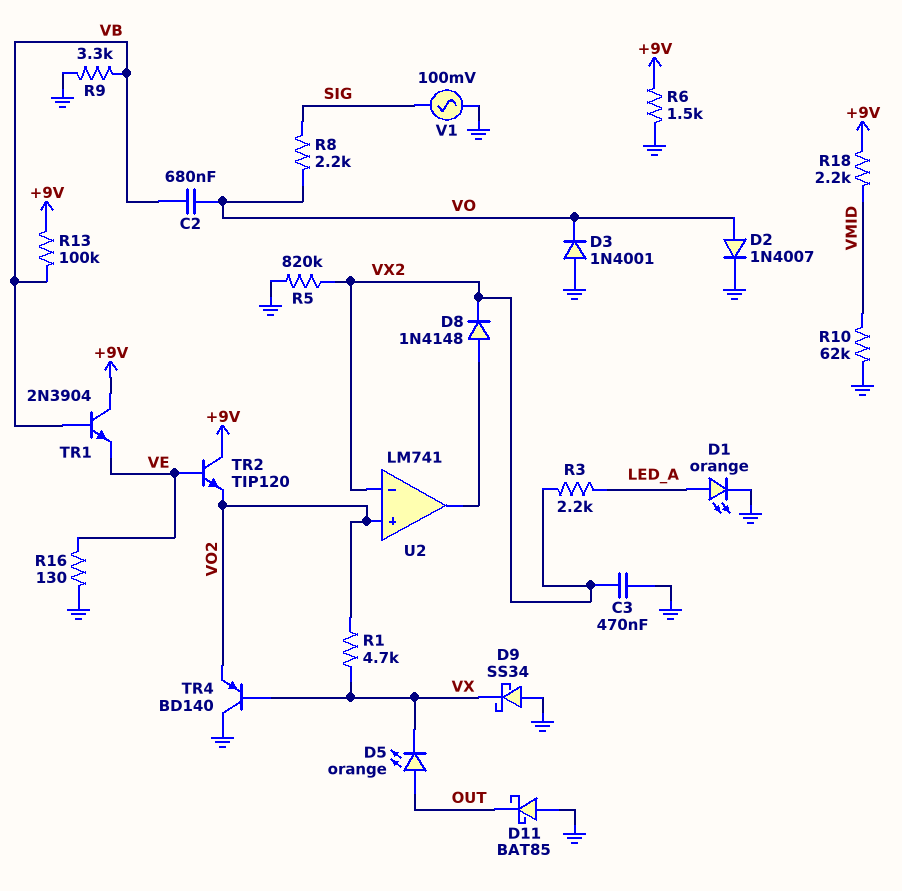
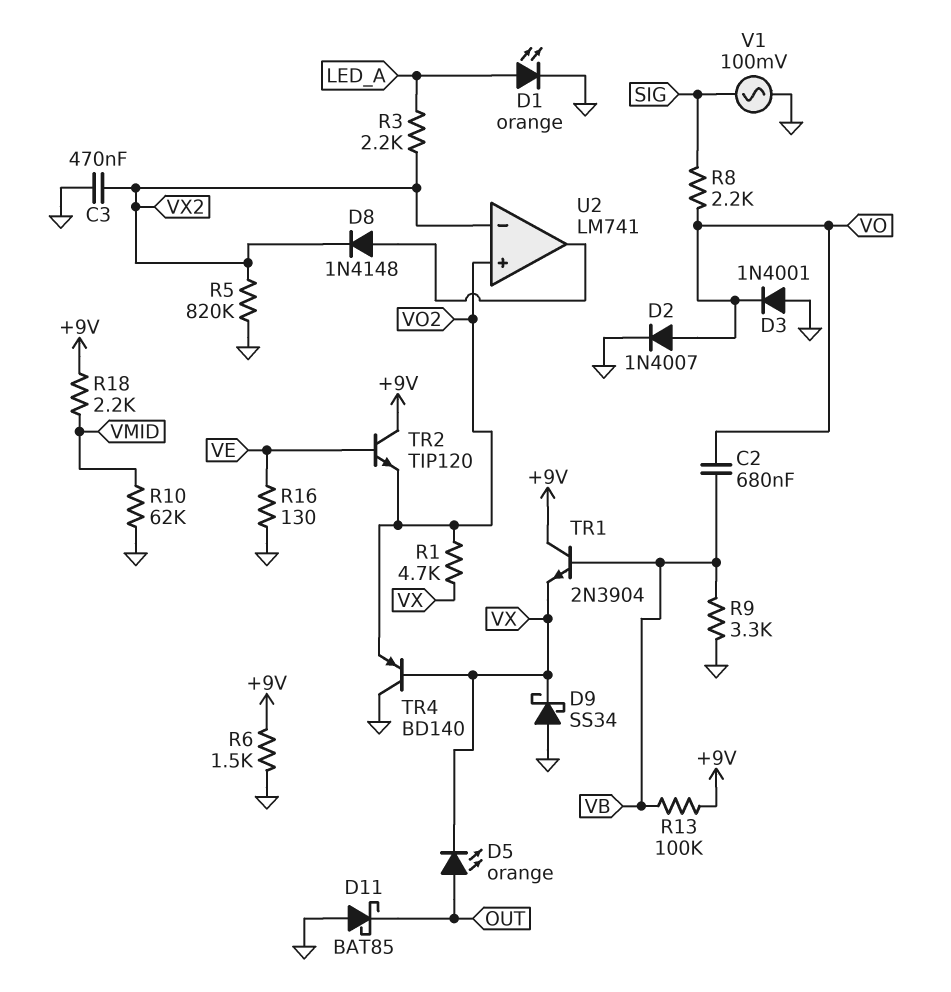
TR1: NPN 2N3904 (B VB, C +9V, E VE) -> NPN 2N3904 (B VB, C +9V, E VX)

